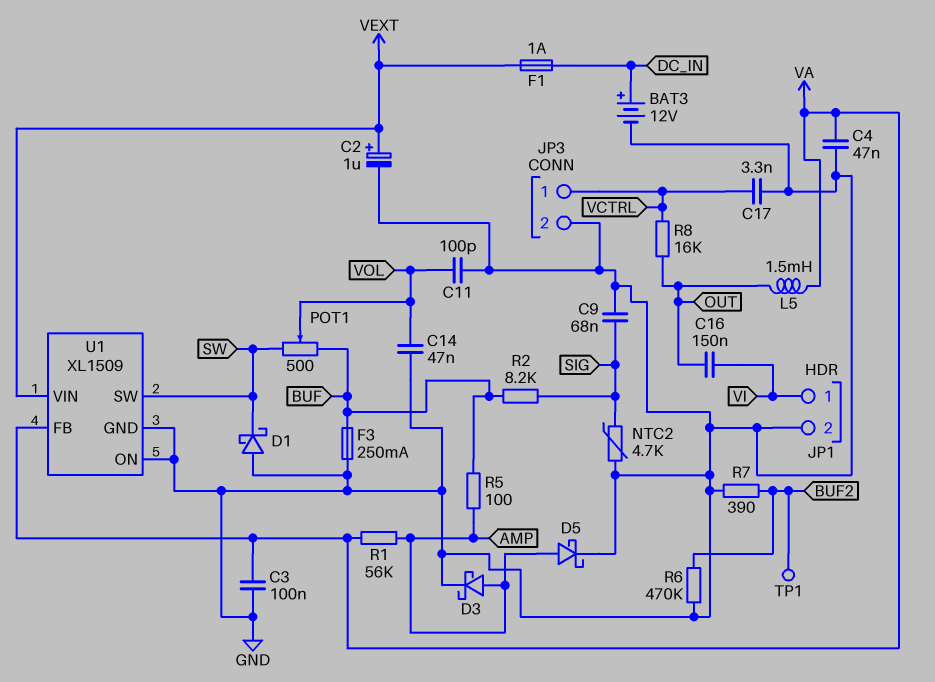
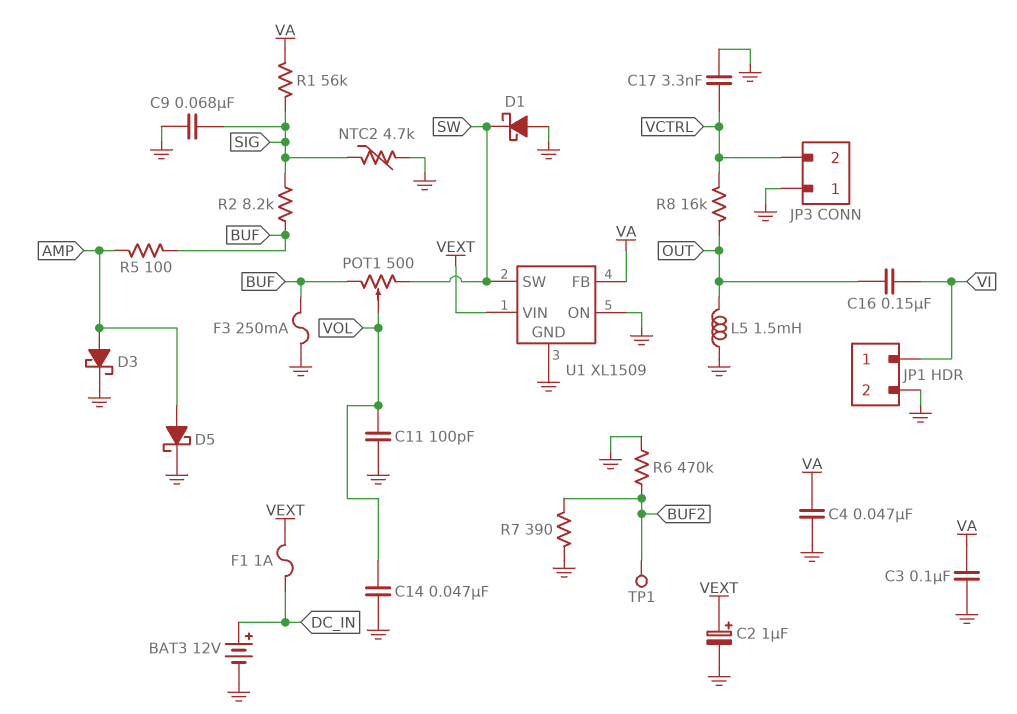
JP3 pin 1: VCTRL -> GND
JP3 pin 2: GND -> VCTRL
L5: 1.5mH (OUT, VA) -> 1.5mH (GND, OUT)
R1: 56k (AMP, VA) -> 56k (SIG, VA)

